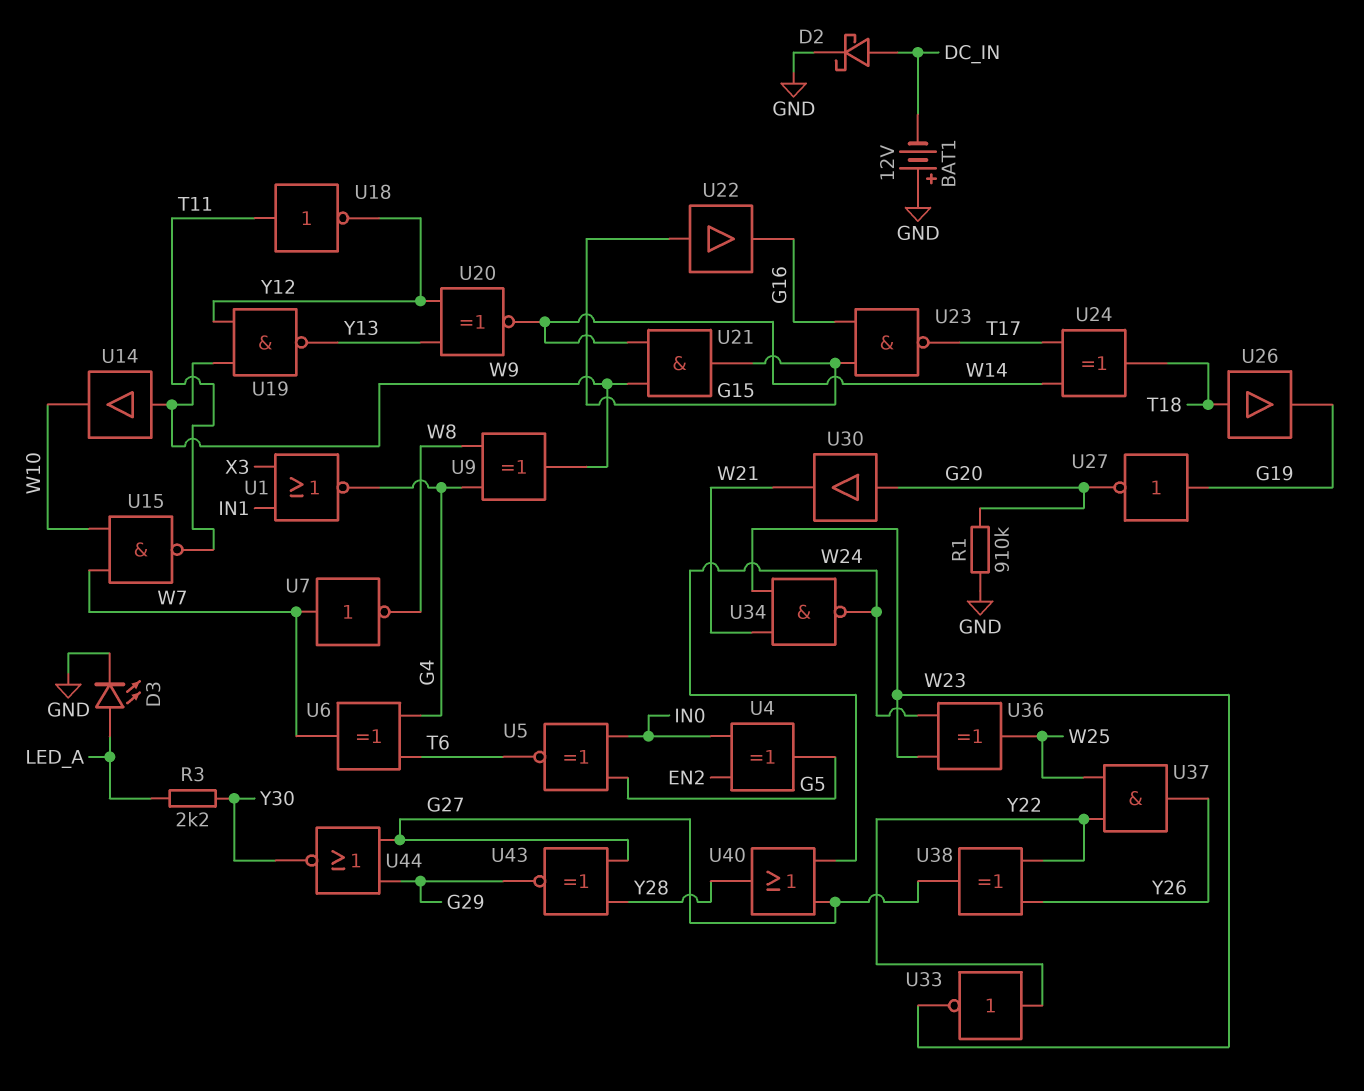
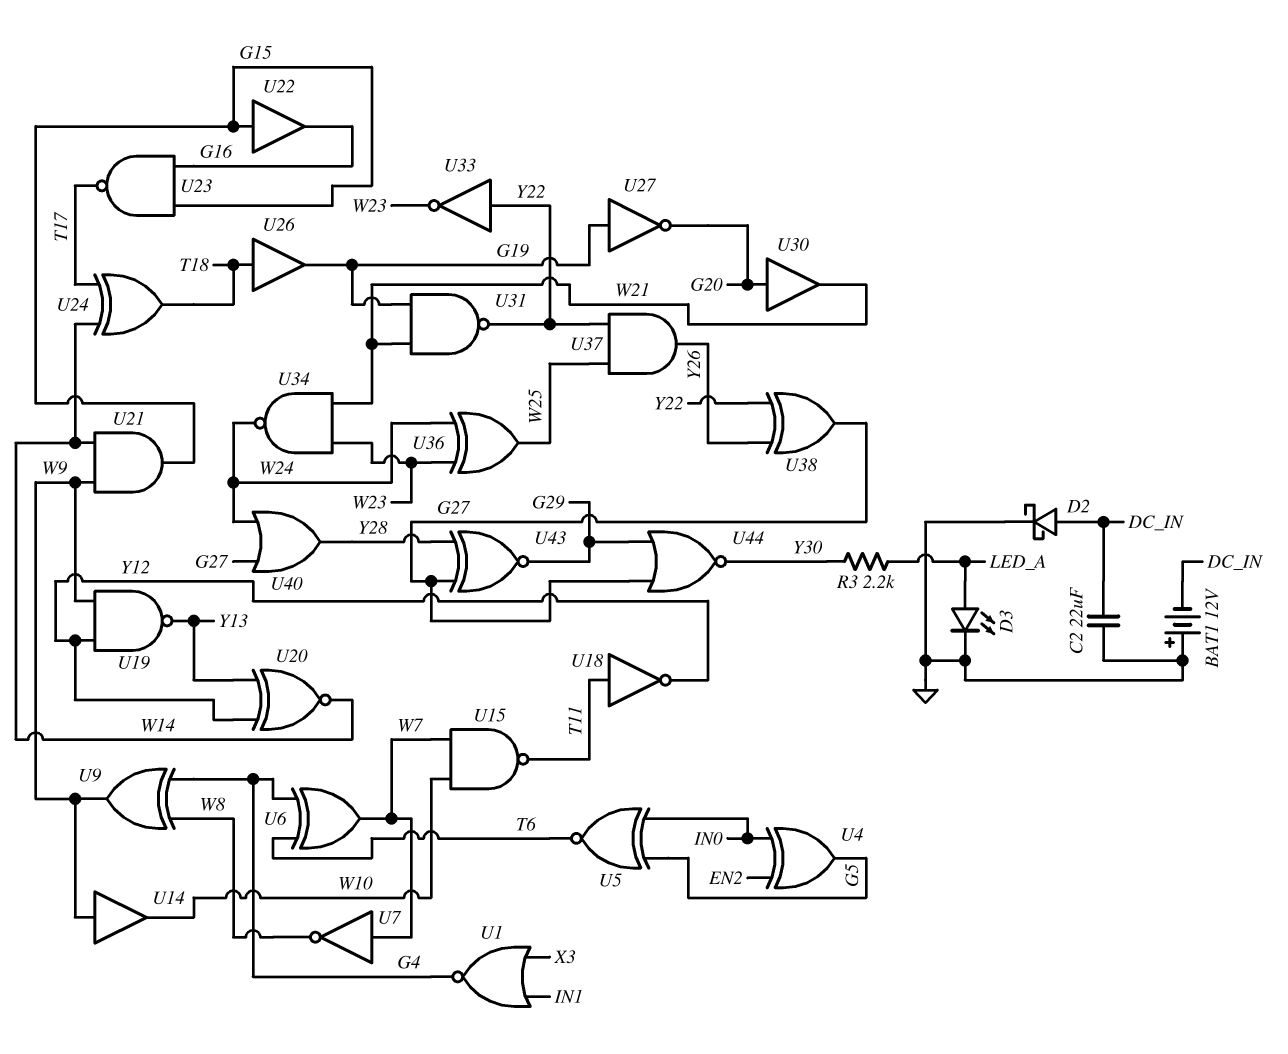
C2: none -> 22uF (DC_IN, GND)
R1: 910k (G20, GND) -> none
U31: none -> NAND (in G19, in W21, out Y22)

